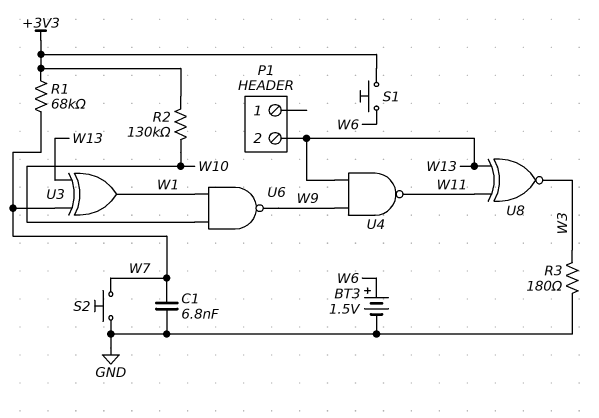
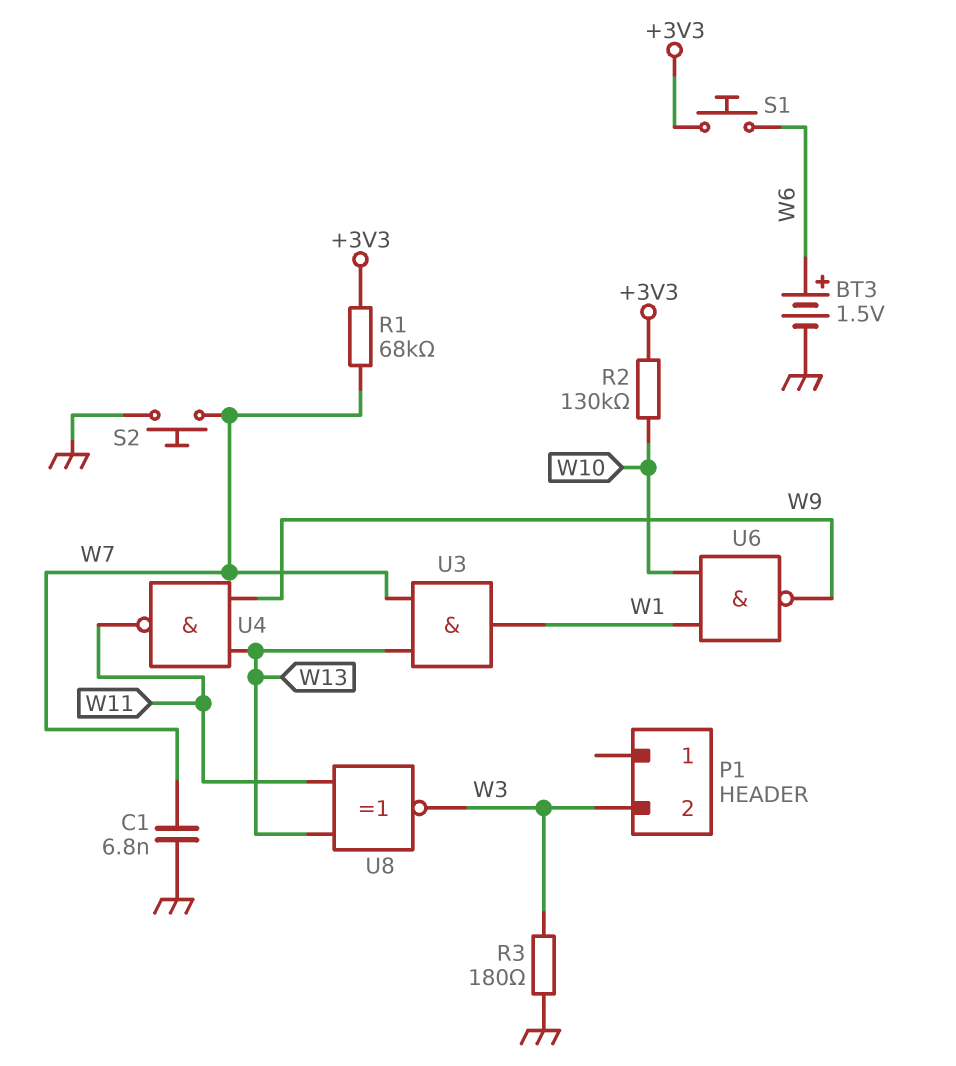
P1 pin 2: W13 -> W3
U3: XOR (in W7, in W13, out W1) -> AND (in W7, in W13, out W1)

